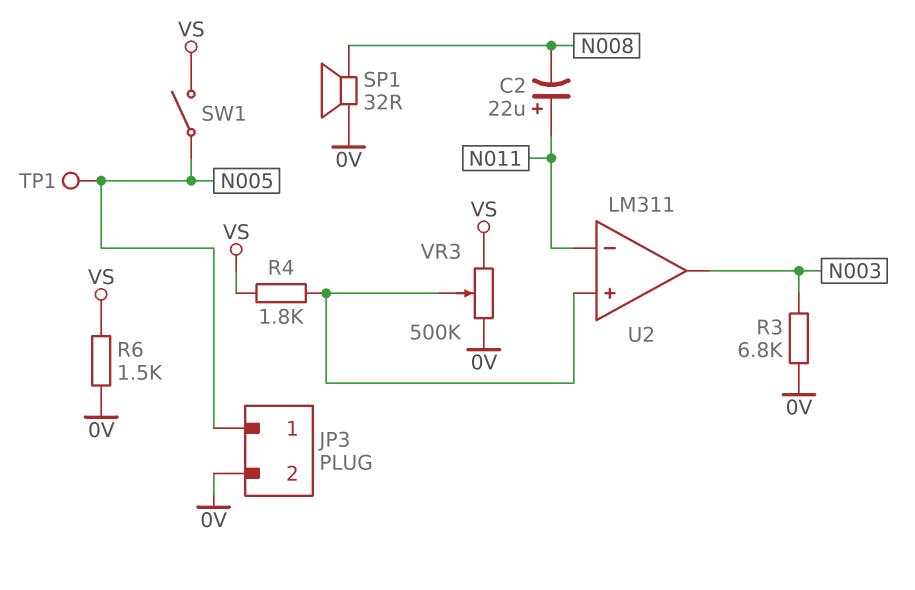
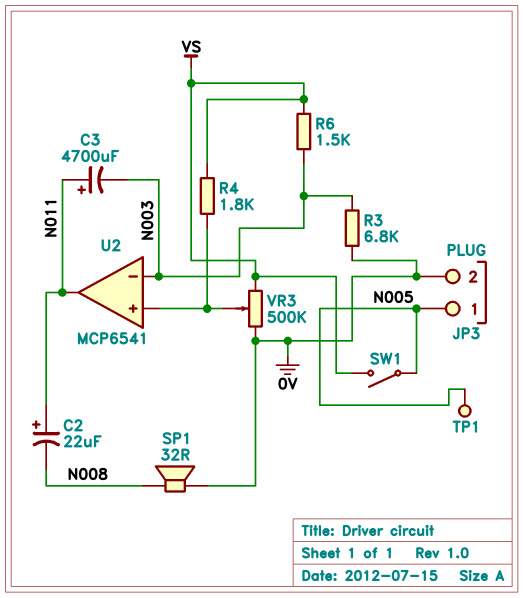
C3: none -> 4700uF (plus N011, minus N003)
R6: 1.5k (0V, VS) -> 1.5k (N003, VS)
U2: LM311 -> MCP6541
U2 pin in-: N011 -> N003
U2 pin out: N003 -> N011

